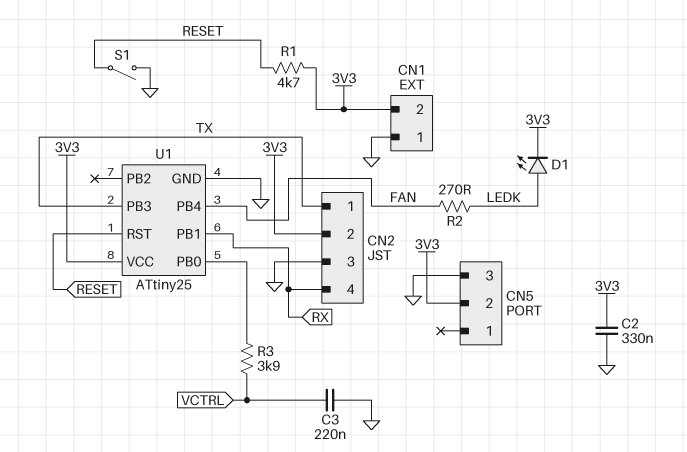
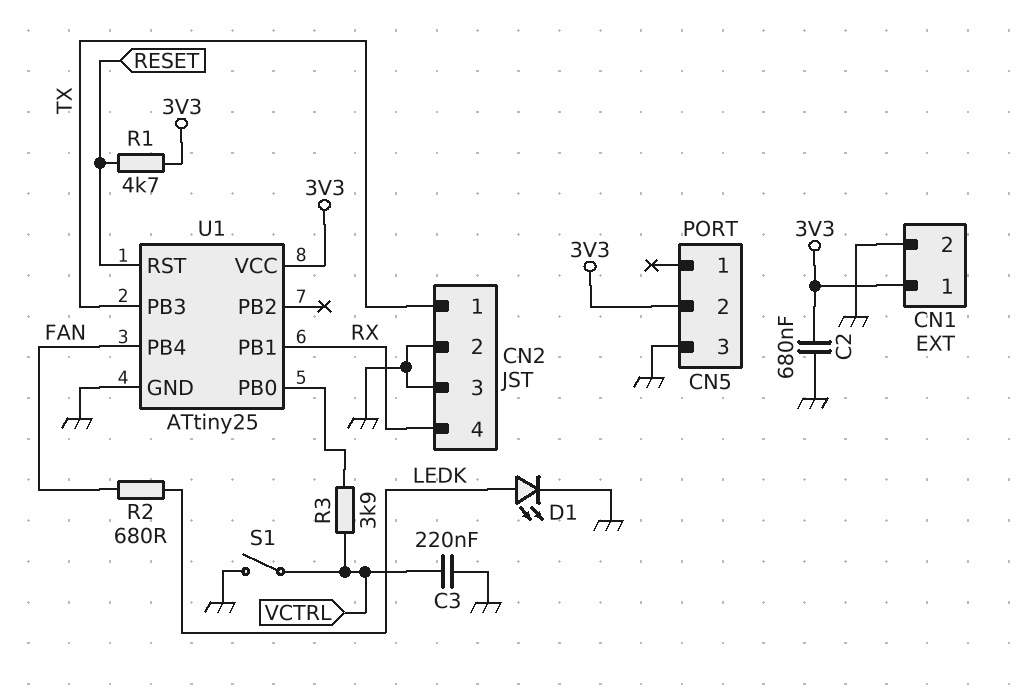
C2: 330nF (3V3, GND) -> 680nF (3V3, GND)
CN1 pin 1: GND -> 3V3
CN1 pin 2: 3V3 -> GND
CN2 pin 2: 3V3 -> GND
D1: LED (A LEDK, K 3V3) -> LED (A LEDK, K GND)
R2: 270 (FAN, LEDK) -> 680 (FAN, LEDK)
S1: switch (GND, RESET) -> switch (GND, VCTRL)

